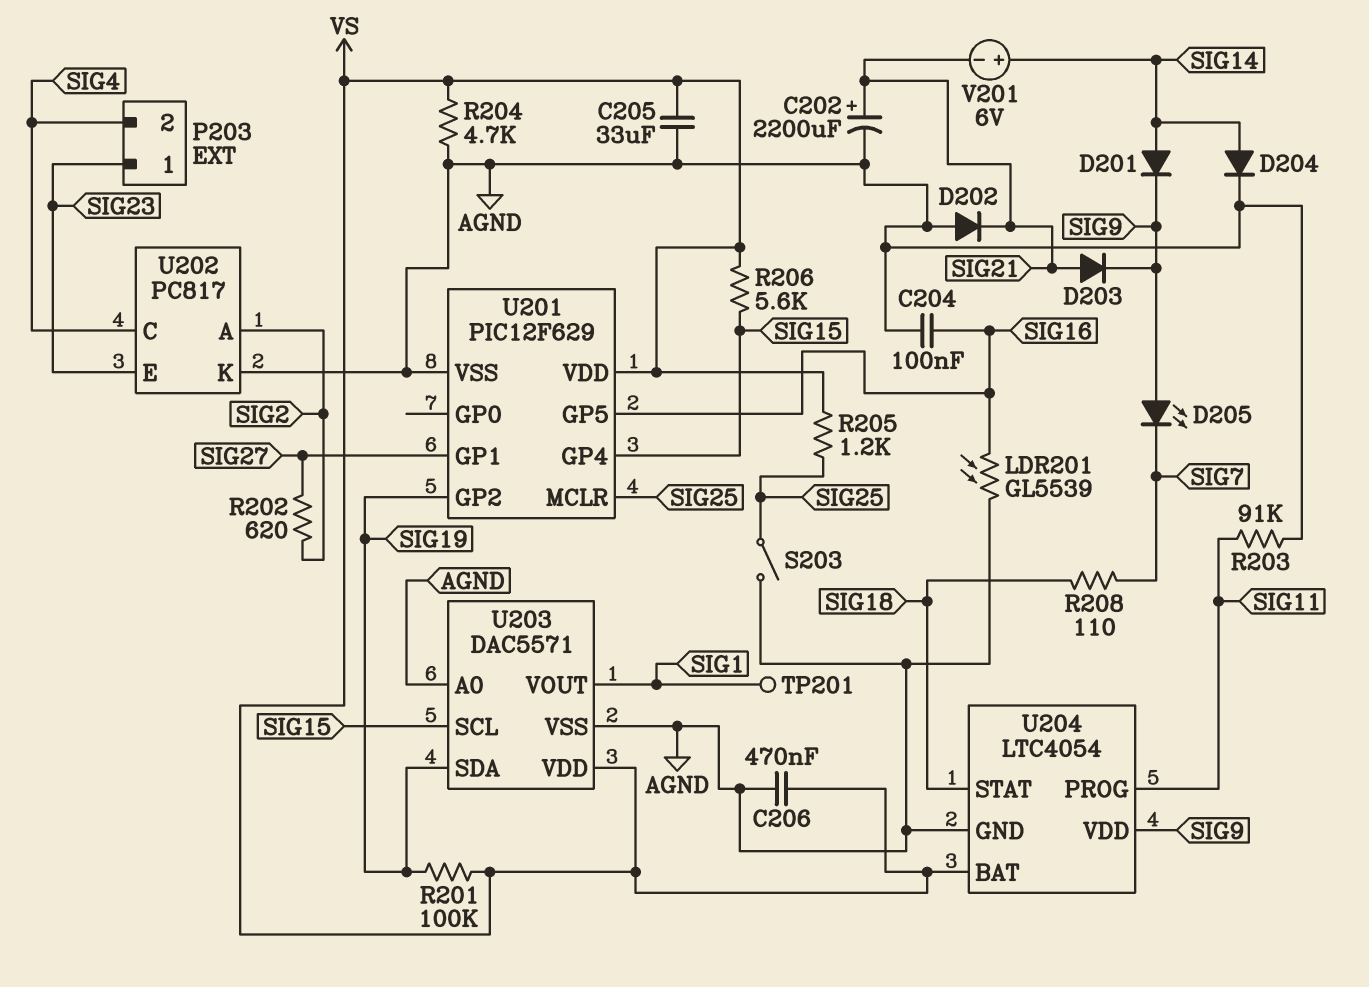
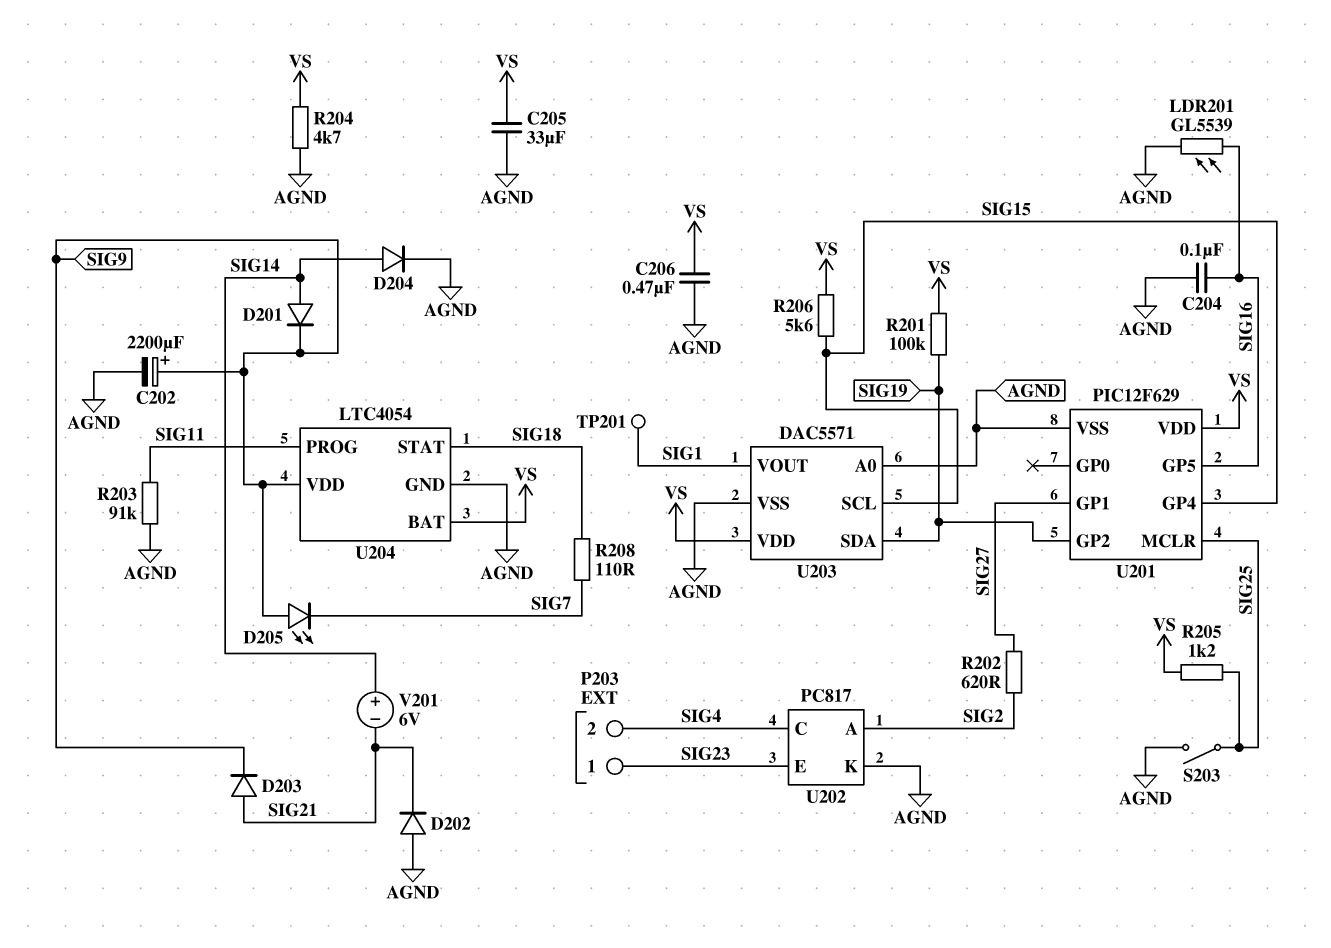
C202: 2200uF (plus SIG21, minus AGND) -> 2200uF (plus SIG9, minus AGND)

